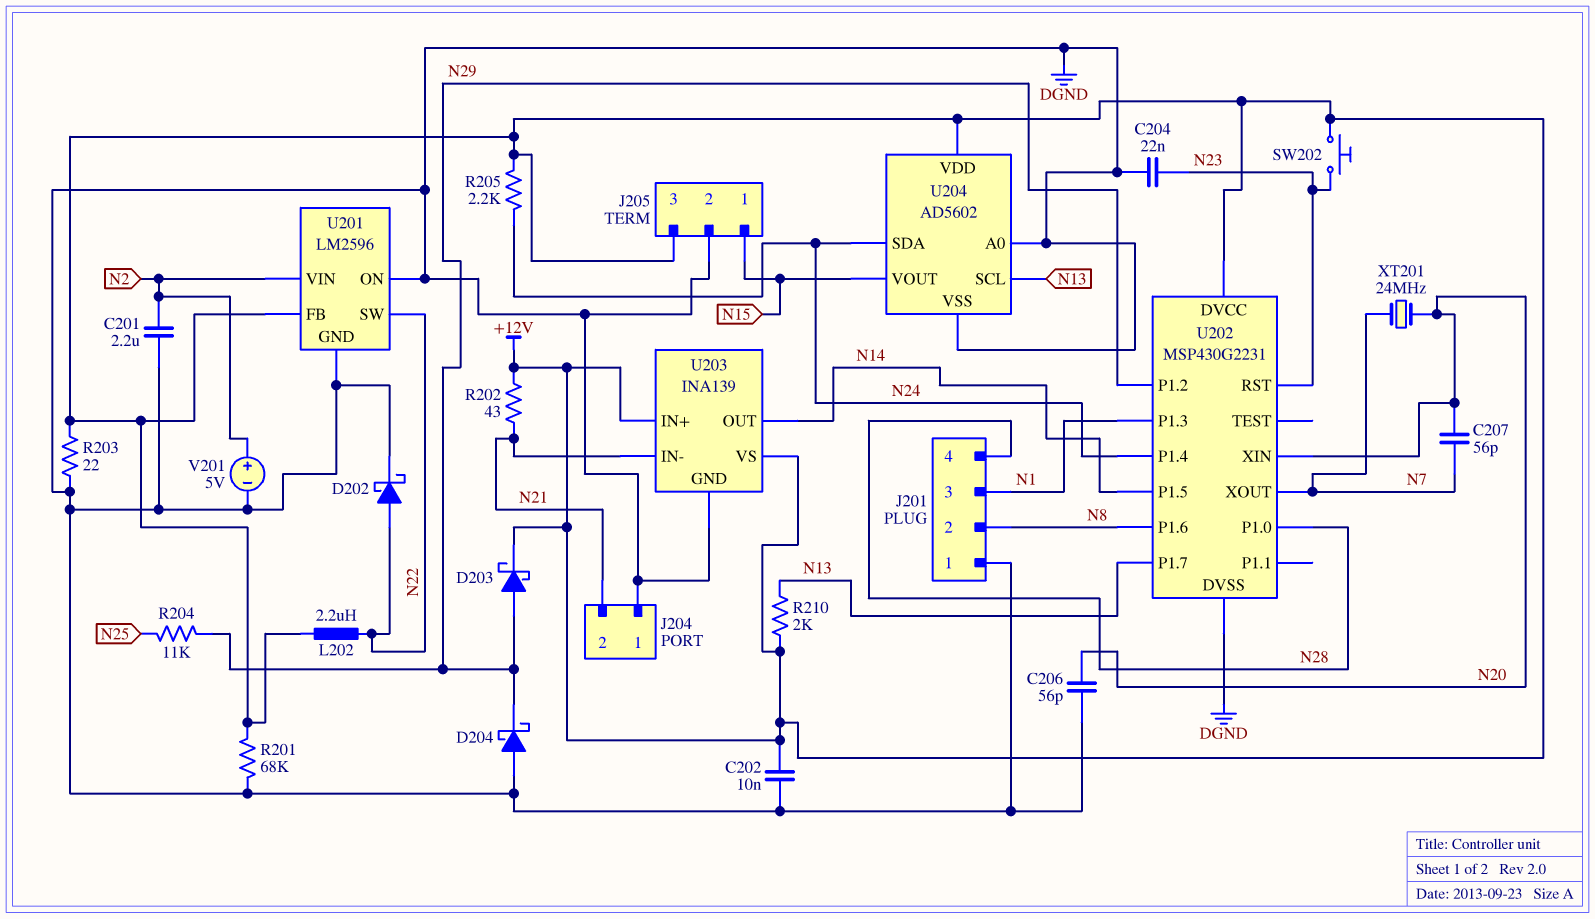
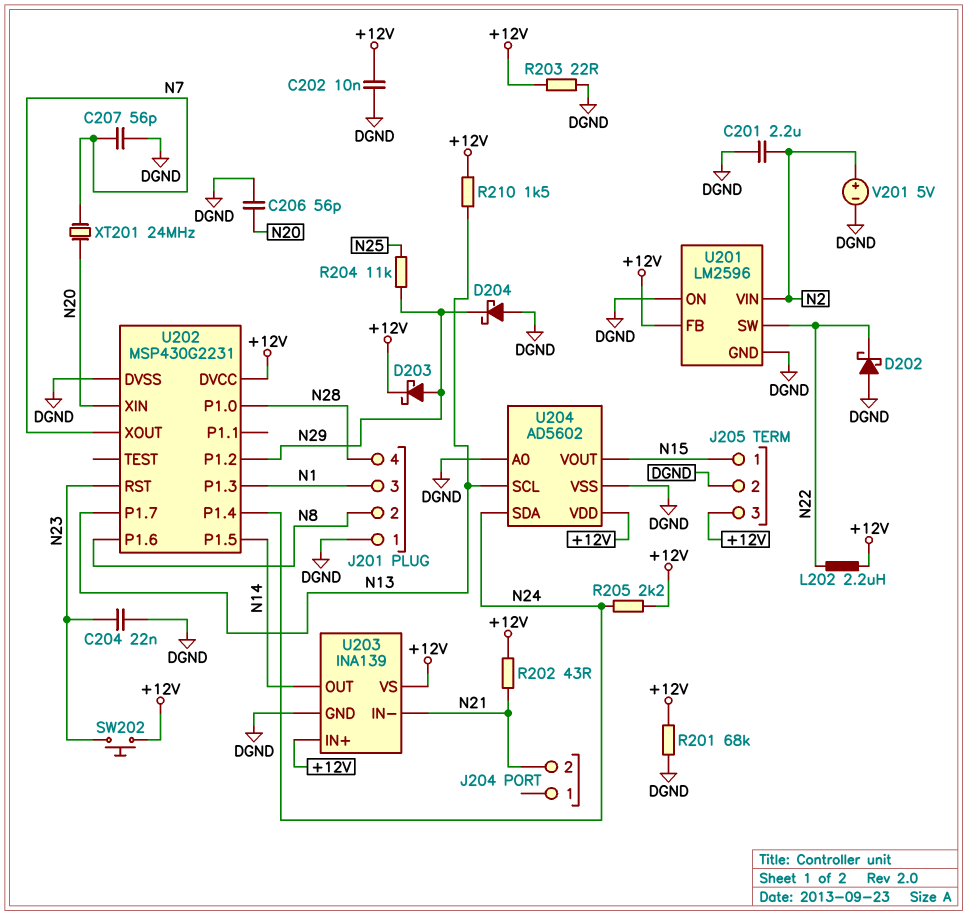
C207: 56pF (N7, N20) -> 56pF (DGND, N7)
D202: schottky (A N22, K DGND) -> schottky (A DGND, K N22)
J204 pin 1: DGND -> none
R210: 2k (+12V, N13) -> 1.5k (+12V, N13)

